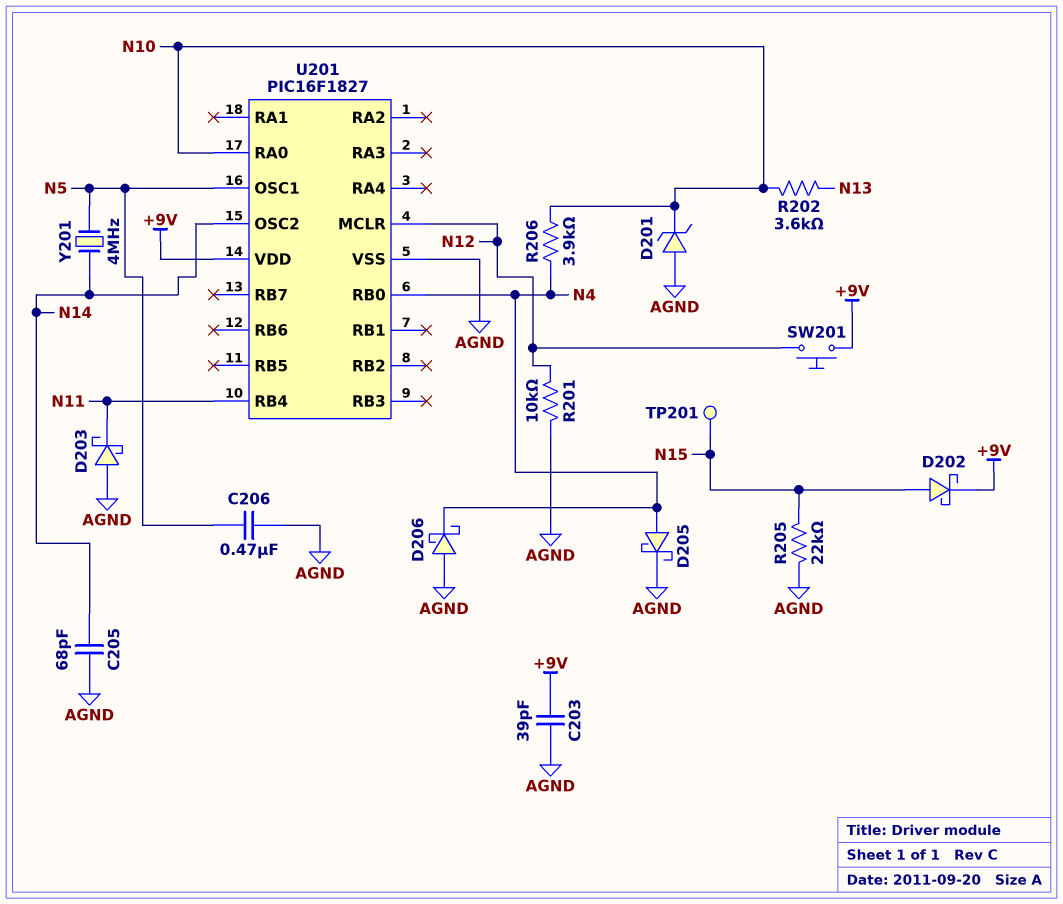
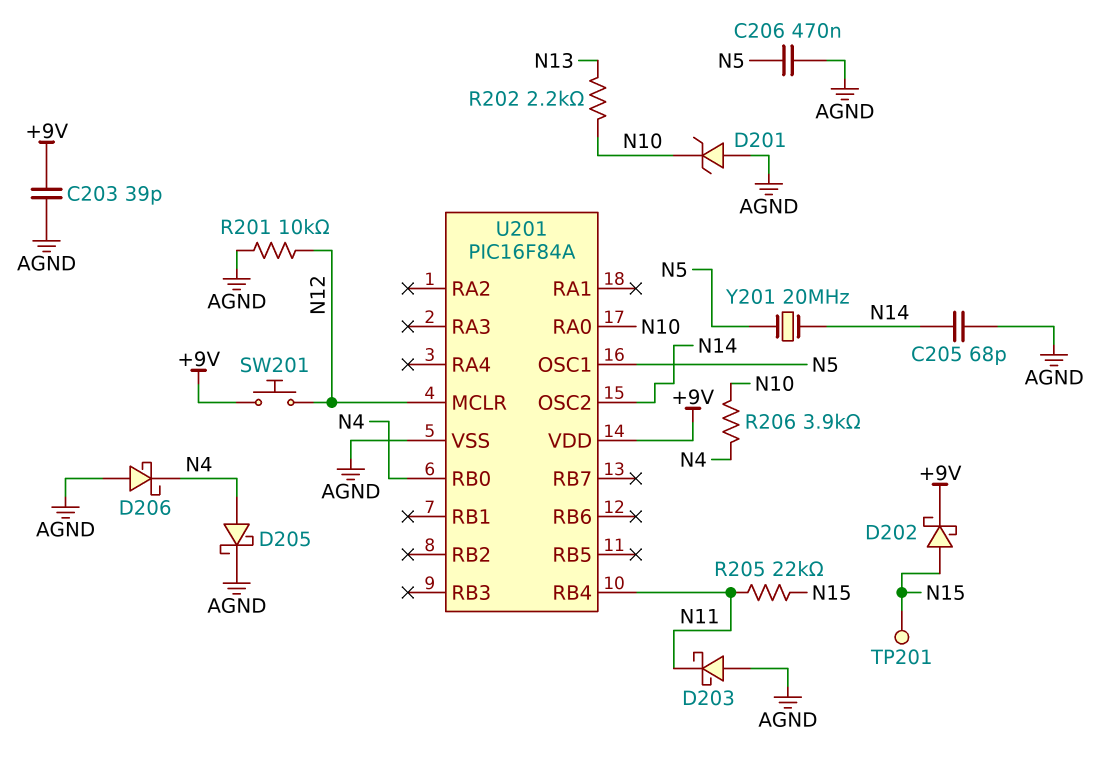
R202: 3.6k (N10, N13) -> 2.2k (N10, N13)
R205: 22k (AGND, N15) -> 22k (N11, N15)
U201: PIC16F1827 -> PIC16F84A
Y201: 4MHz (N5, N14) -> 20MHz (N5, N14)

